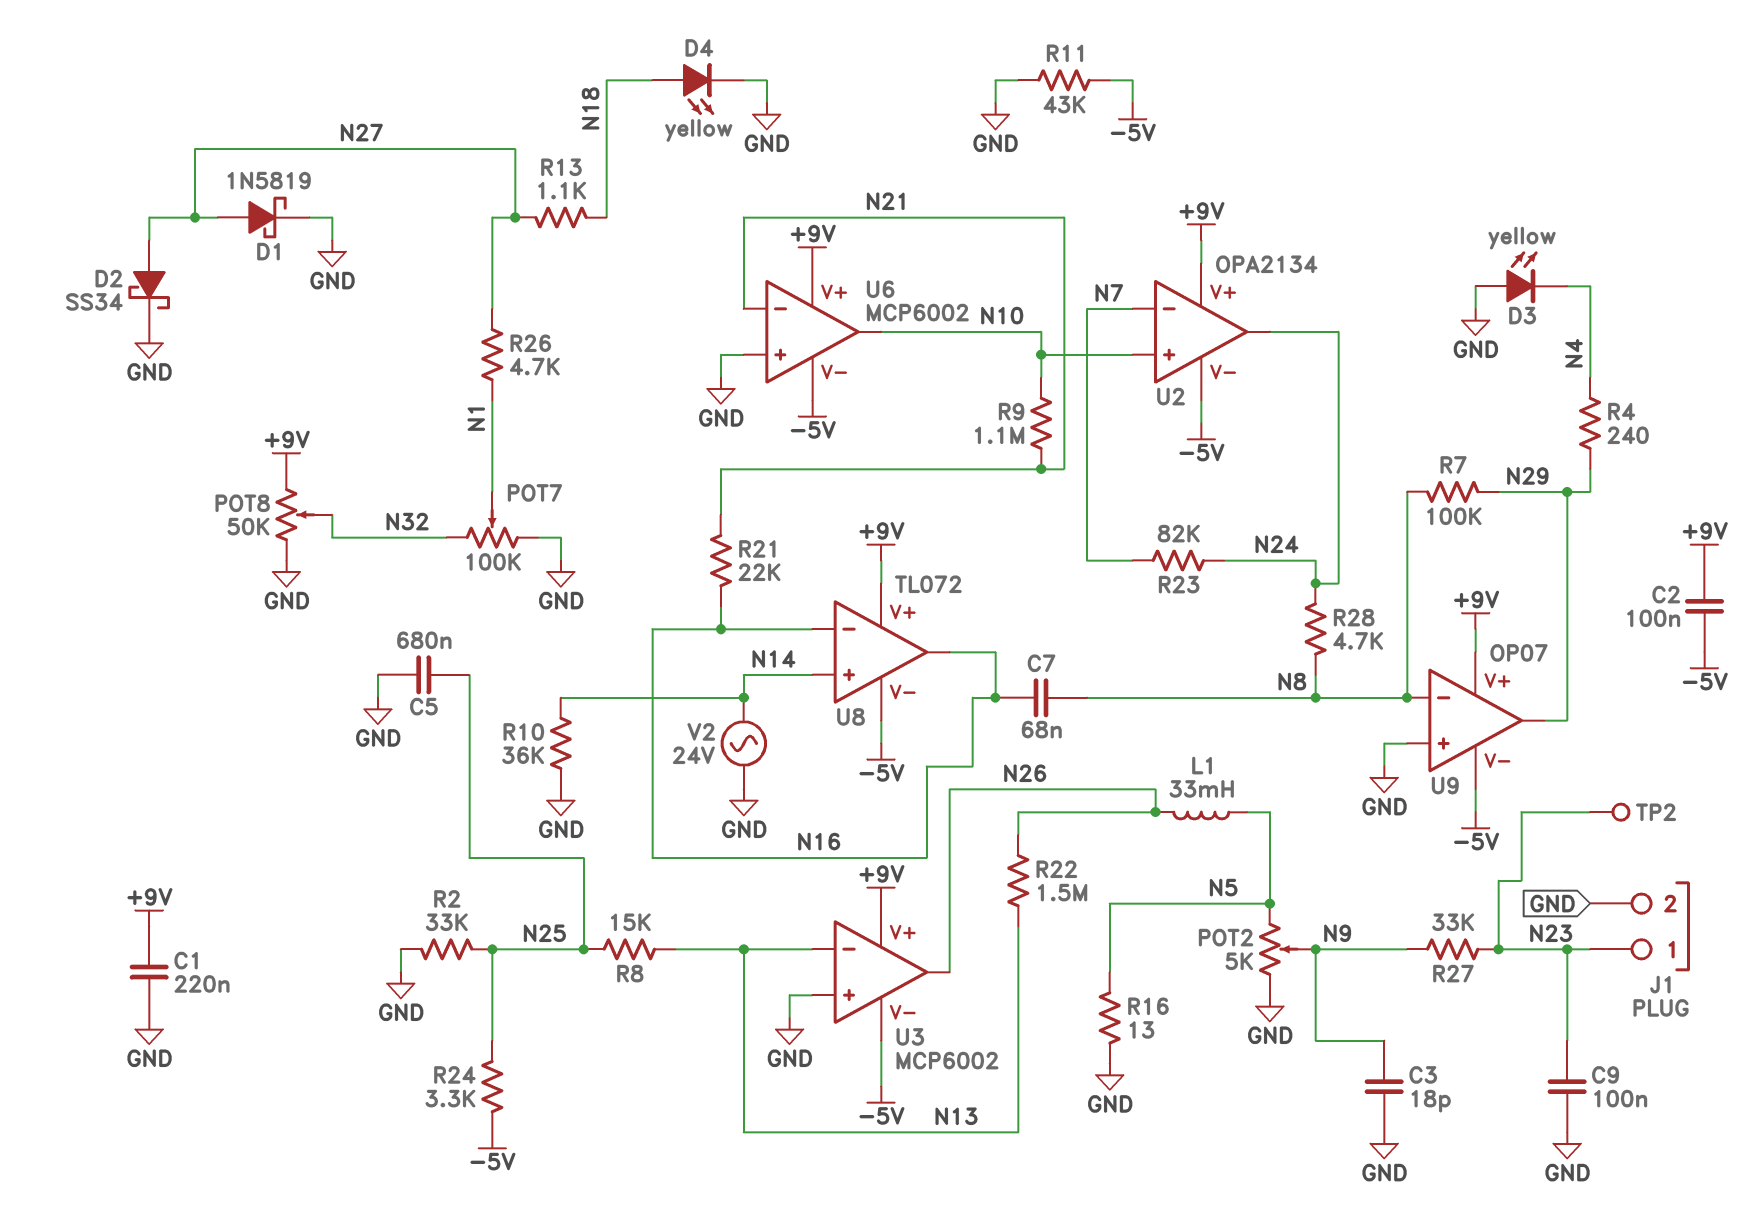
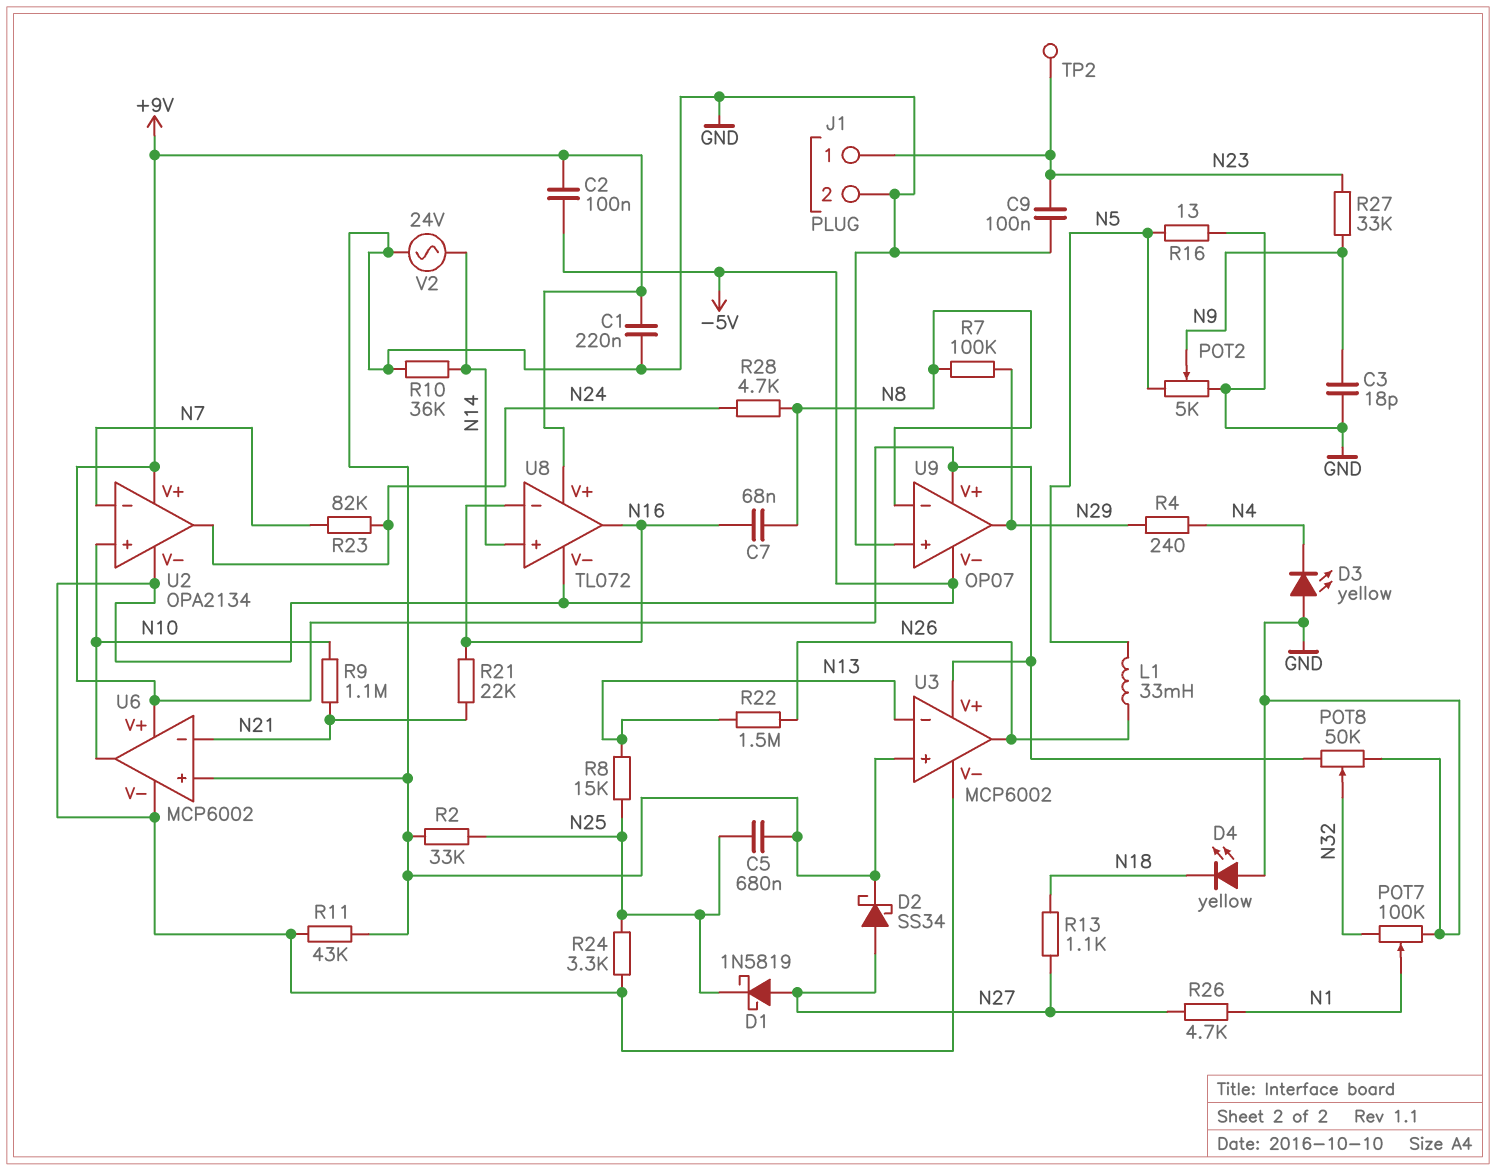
D1: schottky 1N5819 (A N27, K GND) -> schottky 1N5819 (A N27, K N25)
D4: LED yellow (A N18, K GND) -> LED yellow (A GND, K N18)

